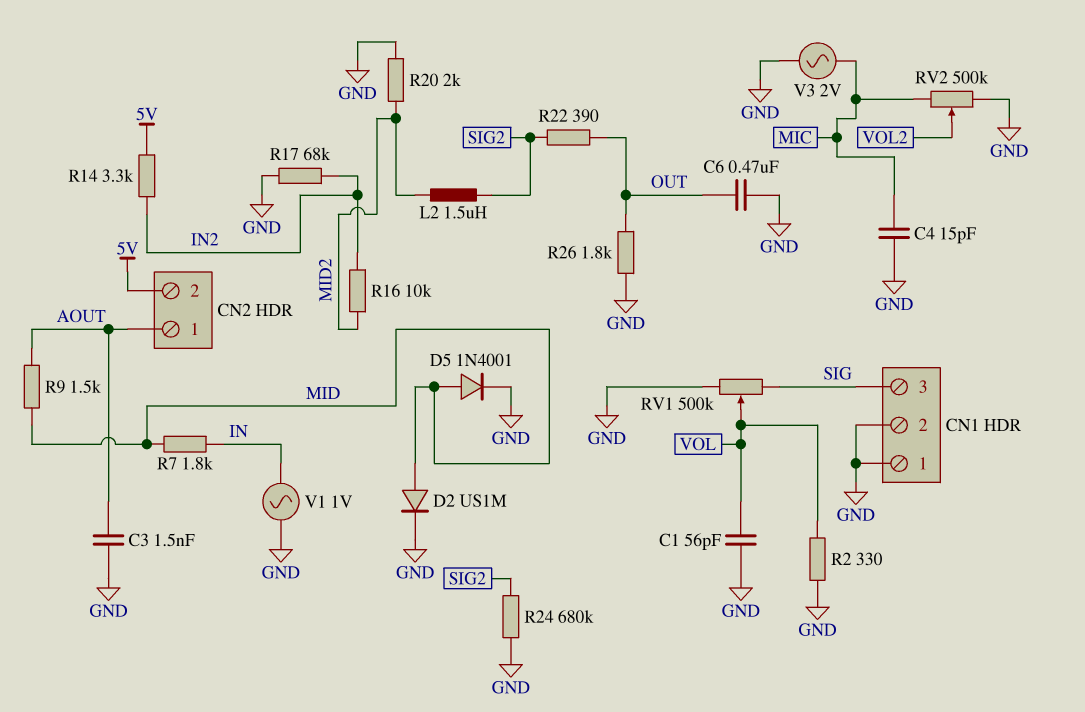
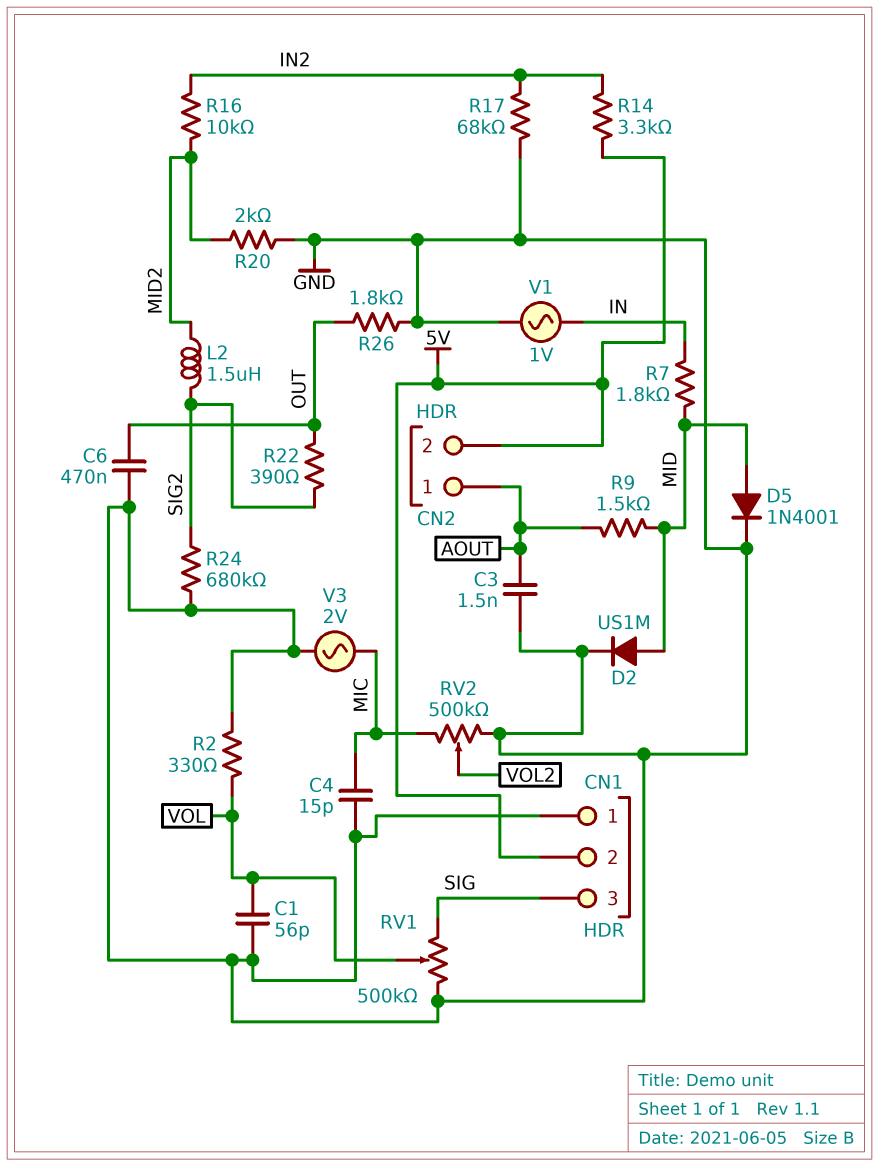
CN1 pin 2: GND -> 5V

